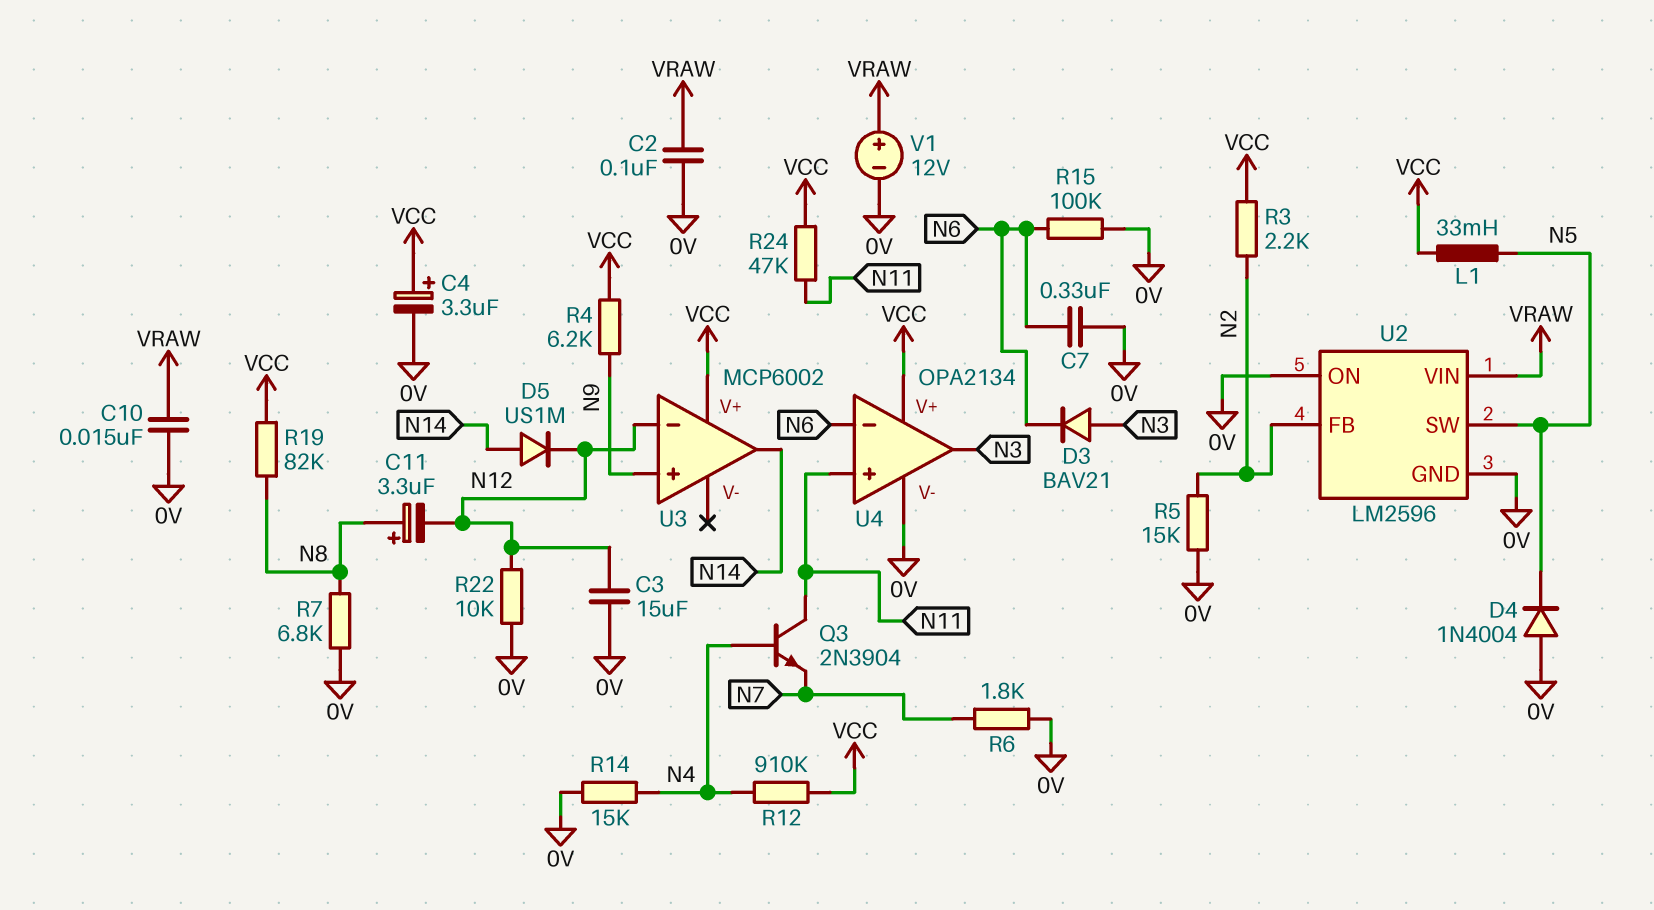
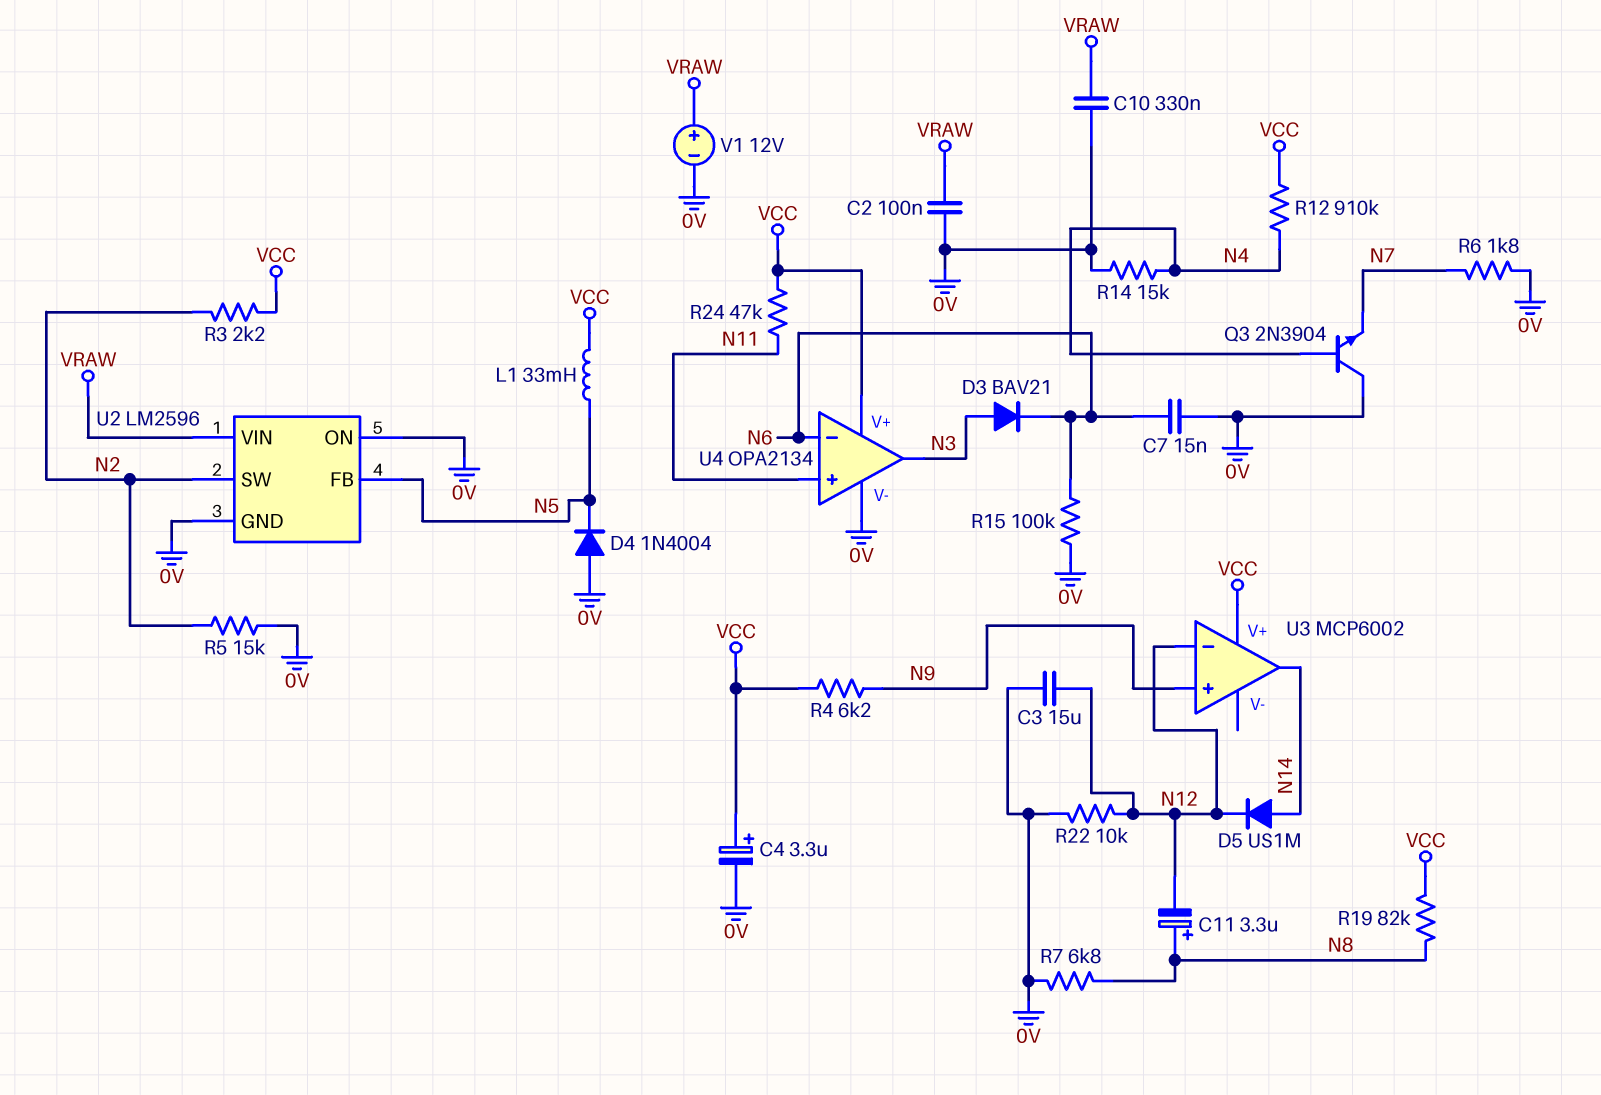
C7: 330nF (0V, N6) -> 15nF (0V, N6)
C10: 15nF (0V, VRAW) -> 330nF (0V, VRAW)
Q3: NPN 2N3904 (B N4, C N11, E N7) -> NPN 2N3904 (B N4, C 0V, E N7)
U2 pin FB: N2 -> N5
U2 pin SW: N5 -> N2

